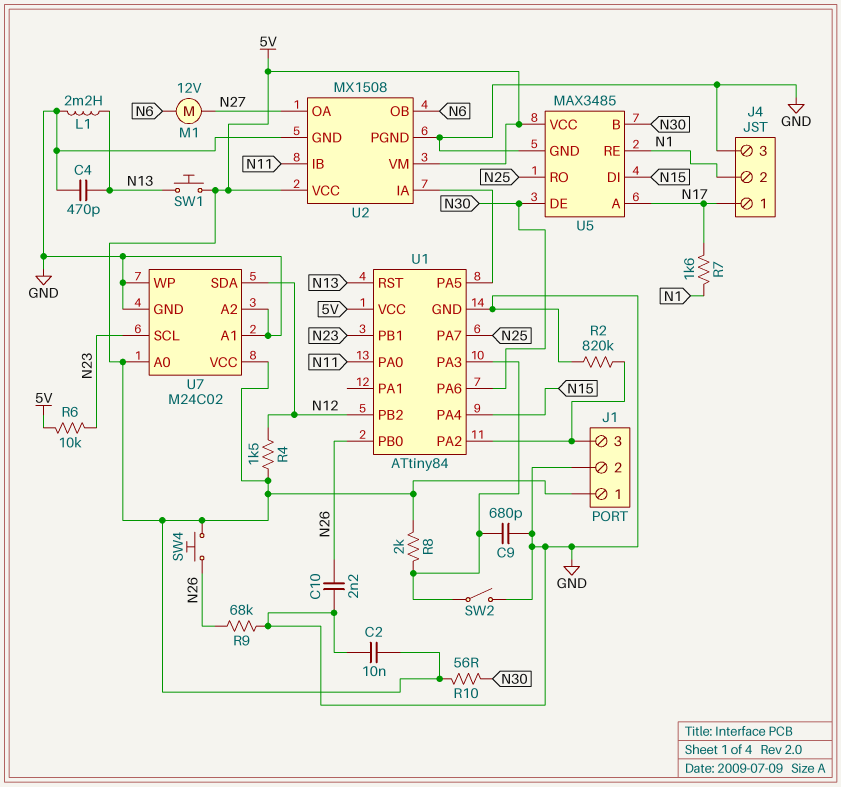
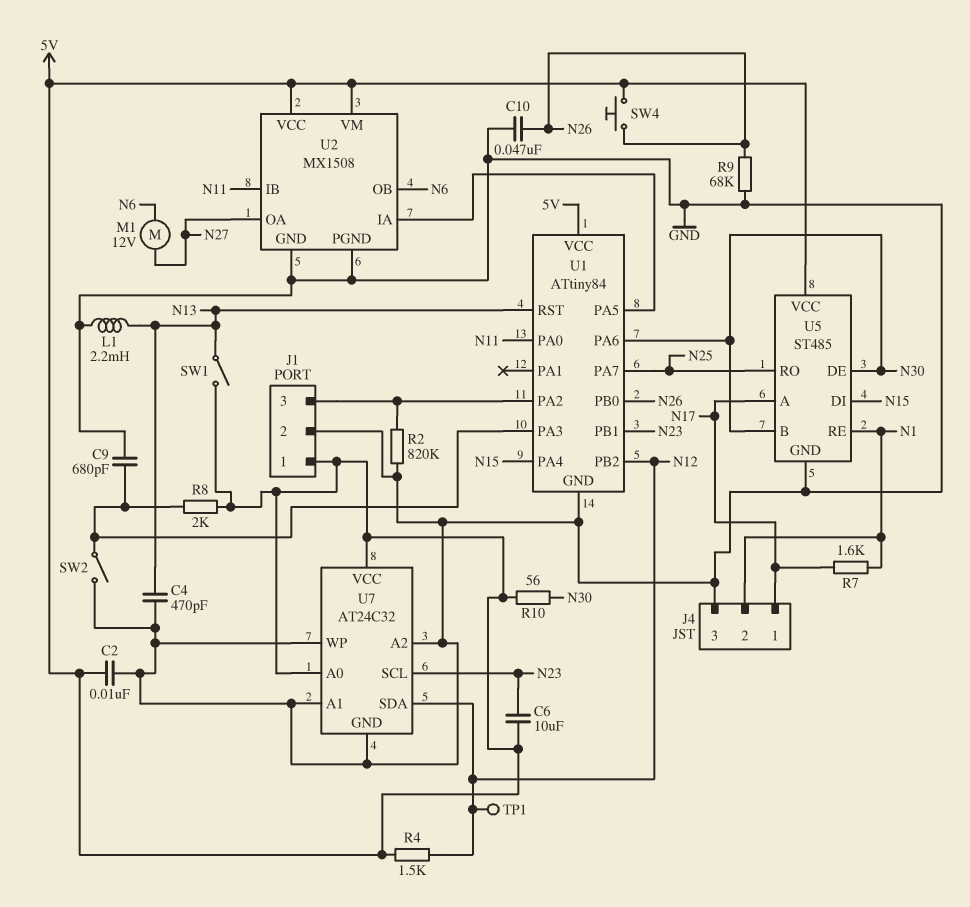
C6: none -> 10uF (5V, N23)
C10: 2.2nF (GND, N26) -> 47nF (GND, N26)
R6: 10k (5V, N23) -> none
SW1: button (5V, N13) -> switch (5V, N13)
TP1: none -> test point (N12)
U5: MAX3485 -> ST485
U7: M24C02 -> AT24C32

